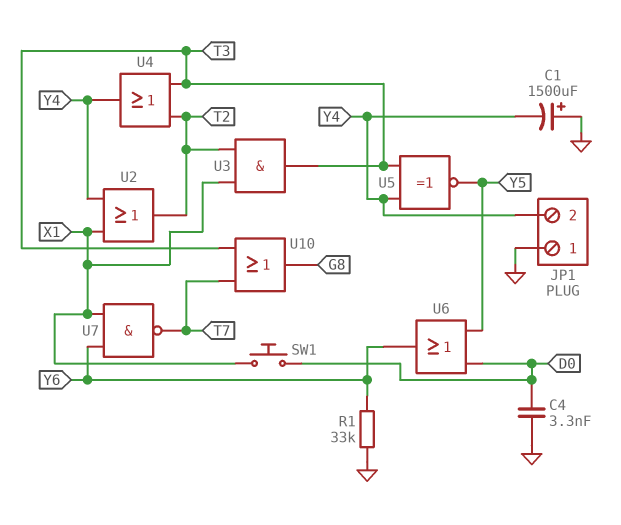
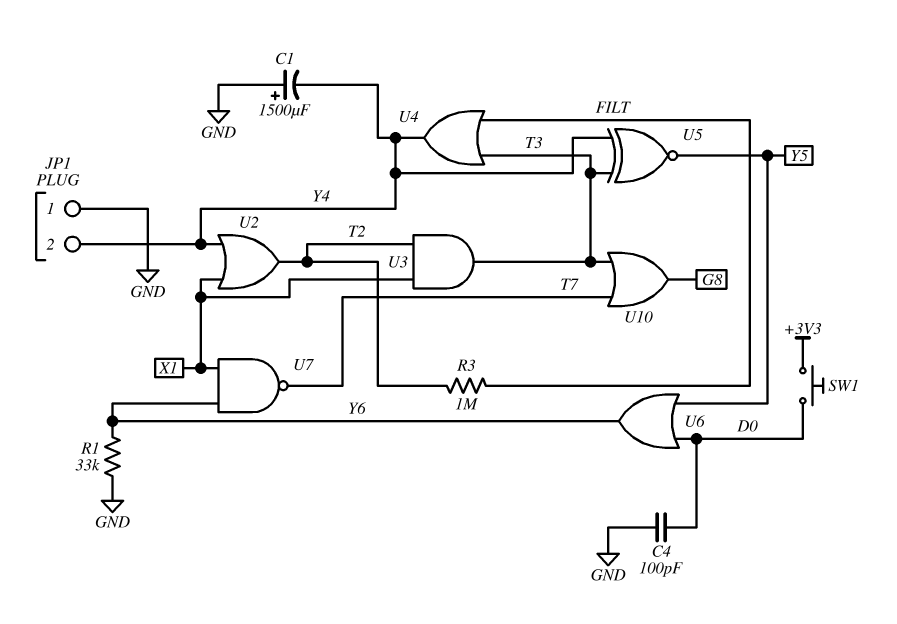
C4: 3.3nF (D0, GND) -> 100pF (D0, GND)
R3: none -> 1M (FILT, T2)
SW1: button (D0, X1) -> button (+3V3, D0)
U4: OR (in T2, in T3, out Y4) -> OR (in FILT, in T3, out Y4)

